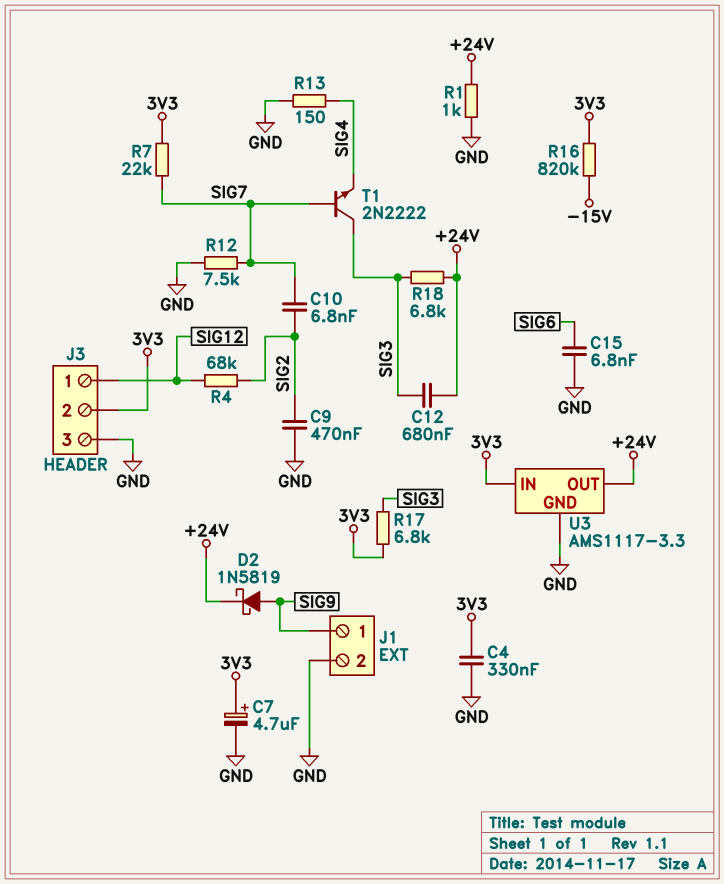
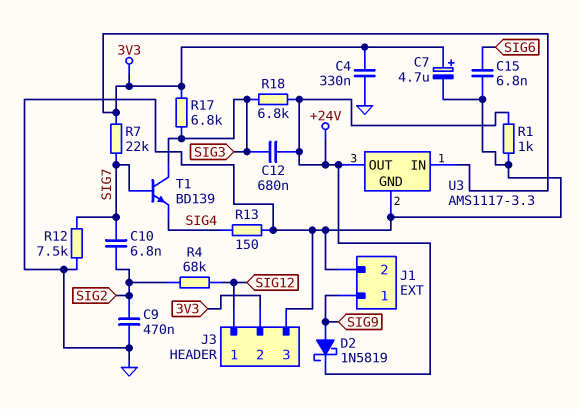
R16: 820k (-15V, 3V3) -> none
T1: NPN 2N2222 (B SIG7, C SIG3, E SIG4) -> NPN BD139 (B SIG7, C SIG3, E SIG4)

